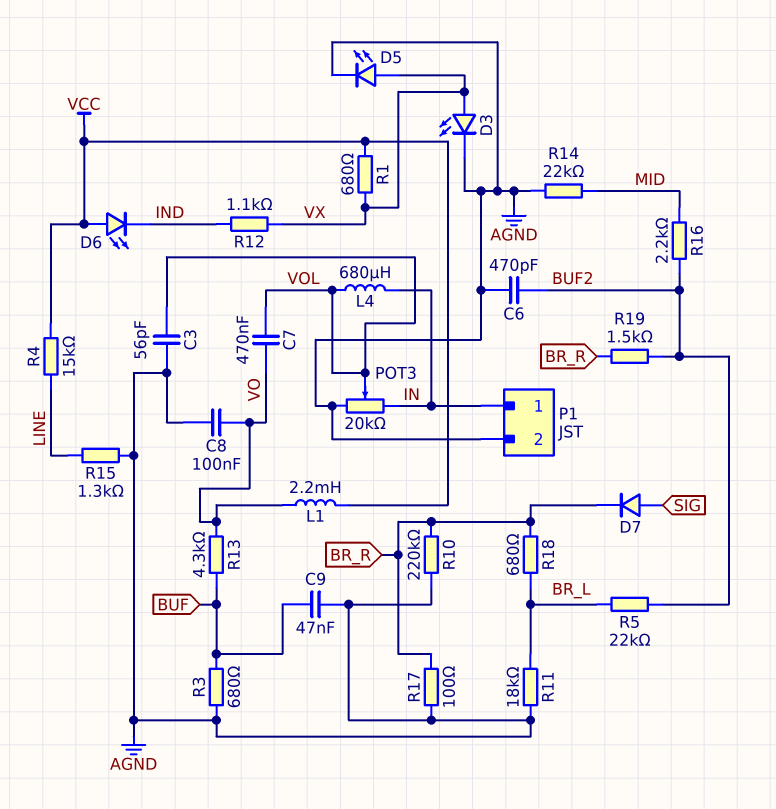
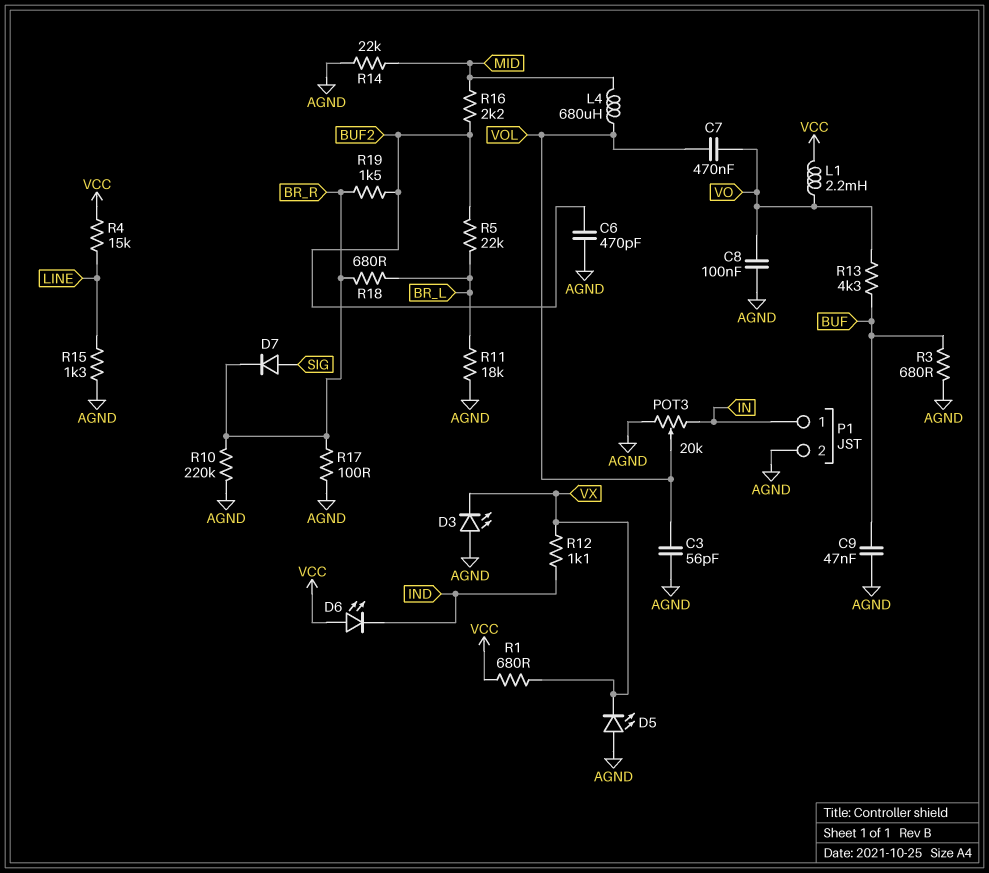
D3: LED (A VX, K AGND) -> LED (A AGND, K VX)
D5: LED (A VX, K AGND) -> LED (A AGND, K VX)
L4: 680uH (IN, VOL) -> 680uH (MID, VOL)

